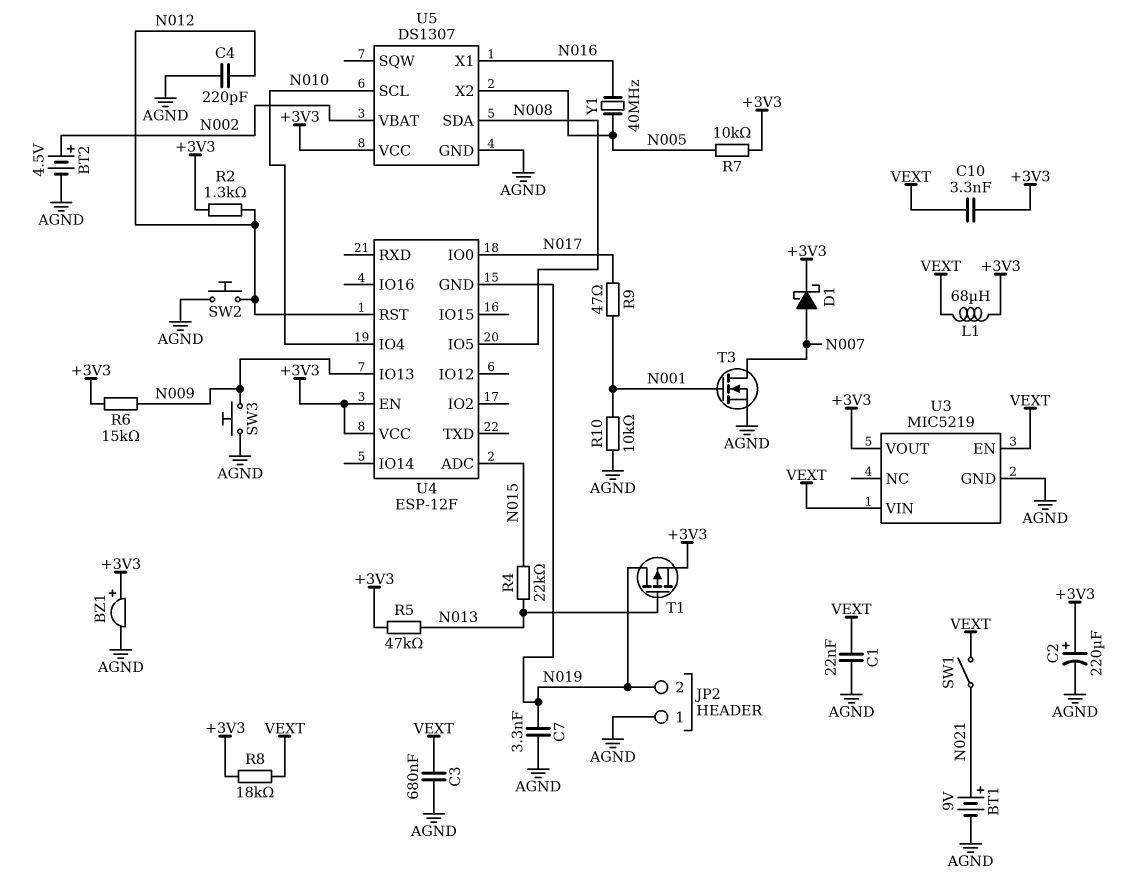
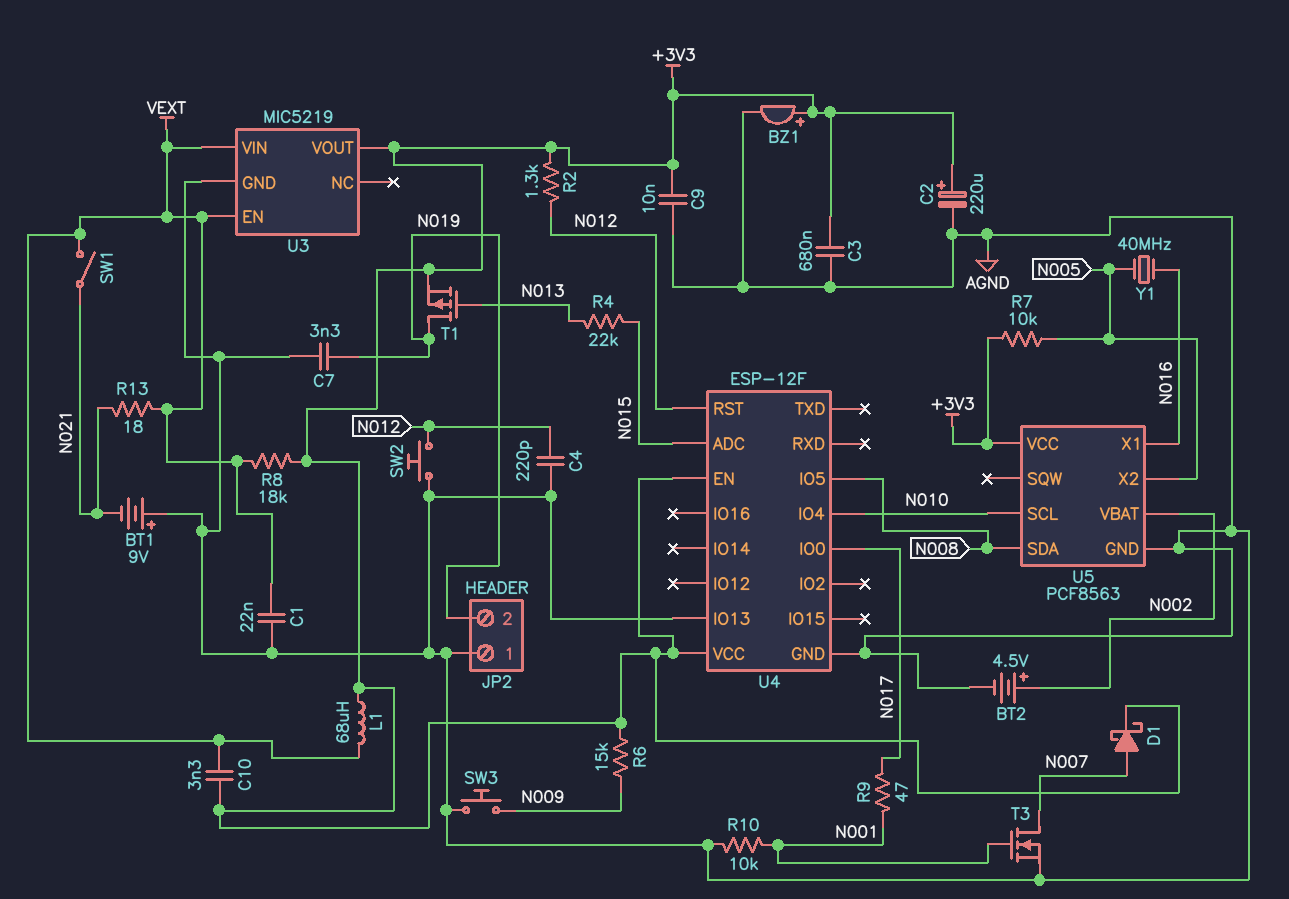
BT1: 9V (plus N021, minus AGND) -> 9V (plus AGND, minus N021)
C3: 680nF (AGND, VEXT) -> 680nF (+3V3, AGND)
C9: none -> 10nF (+3V3, AGND)
R5: 47k (+3V3, N013) -> none
R13: none -> 18 (N021, VEXT)
U4 pin GND: N019 -> AGND
U4 pin IO13: N009 -> AGND
U5: DS1307 -> PCF8563

